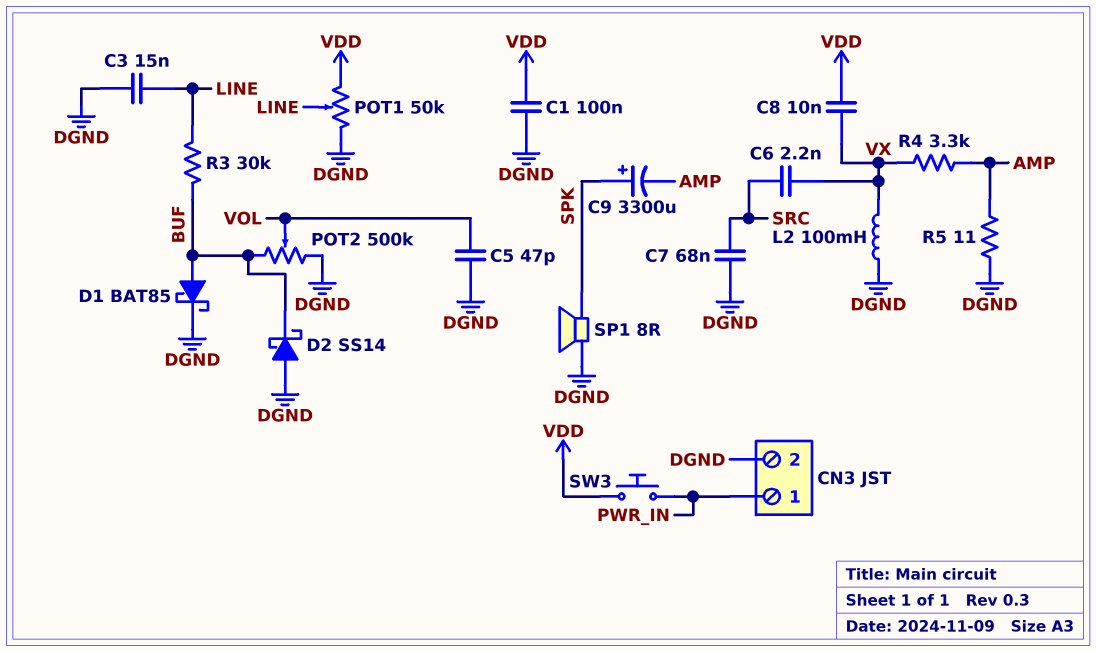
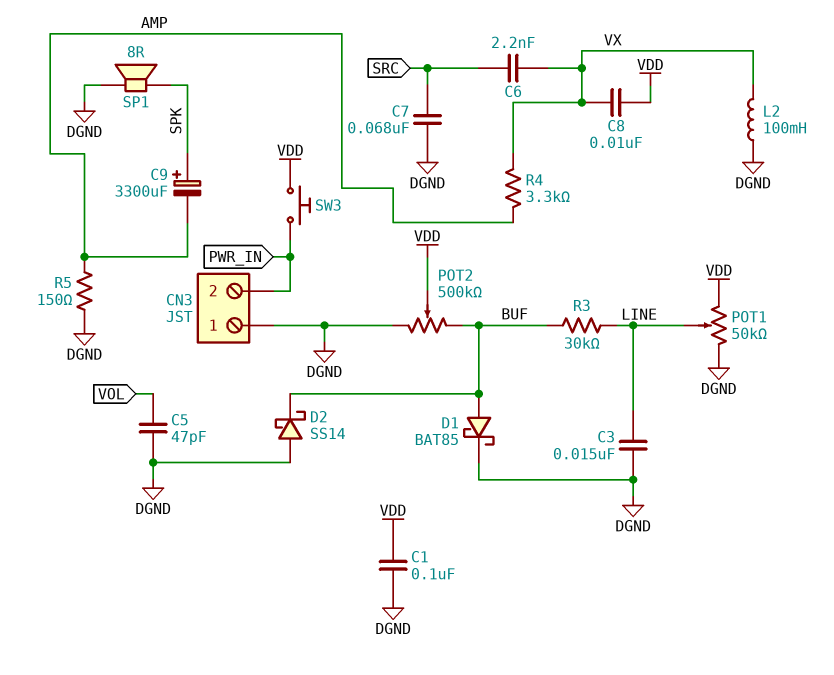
CN3 pin 1: PWR_IN -> DGND
CN3 pin 2: DGND -> PWR_IN
POT2: 500k (BUF, DGND, wiper VOL) -> 500k (BUF, DGND, wiper VDD)
R5: 11 (AMP, DGND) -> 150 (AMP, DGND)

